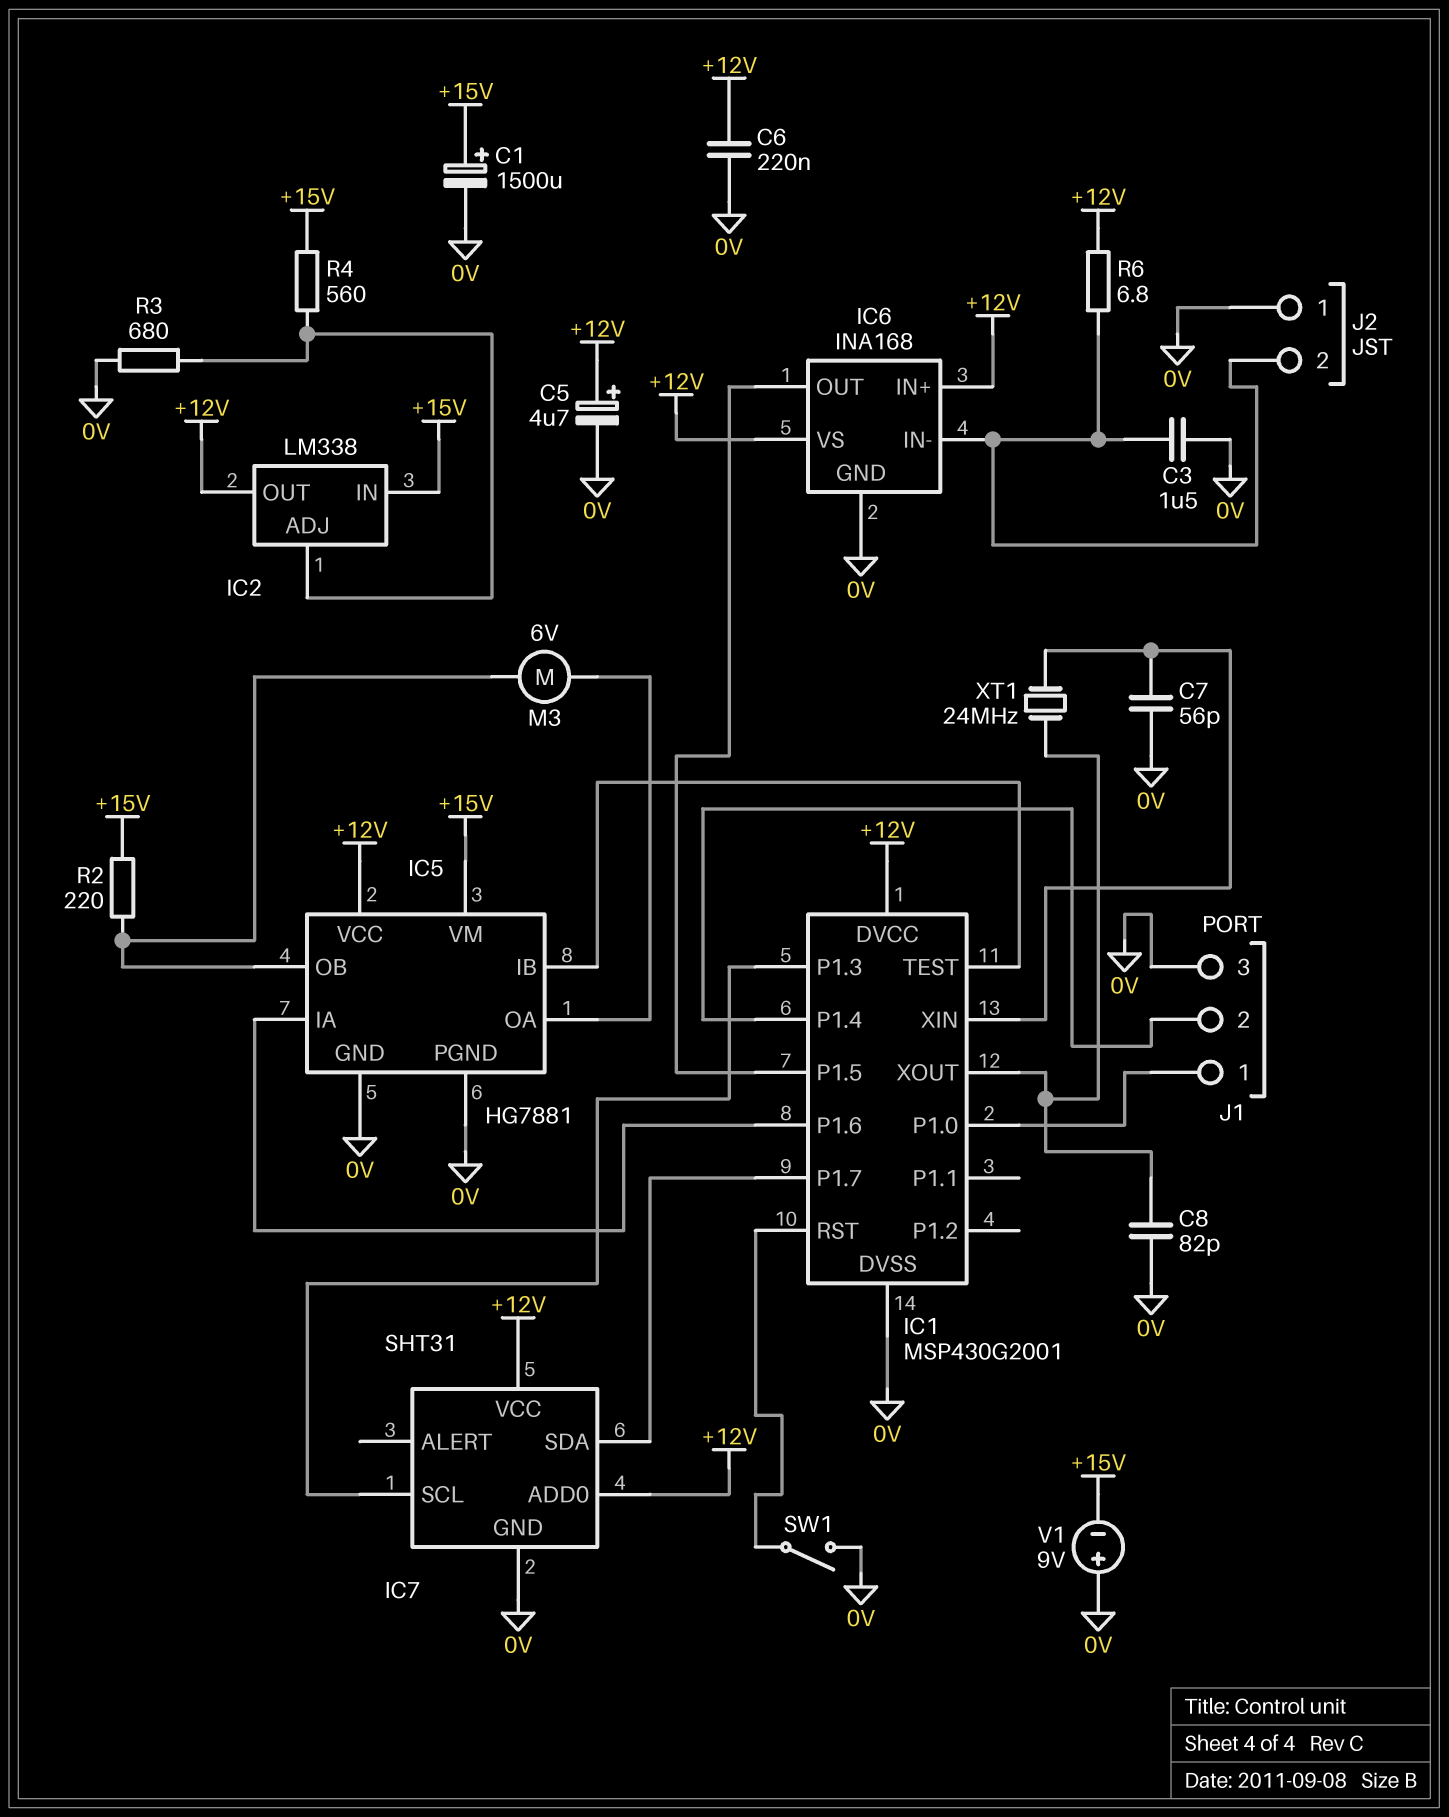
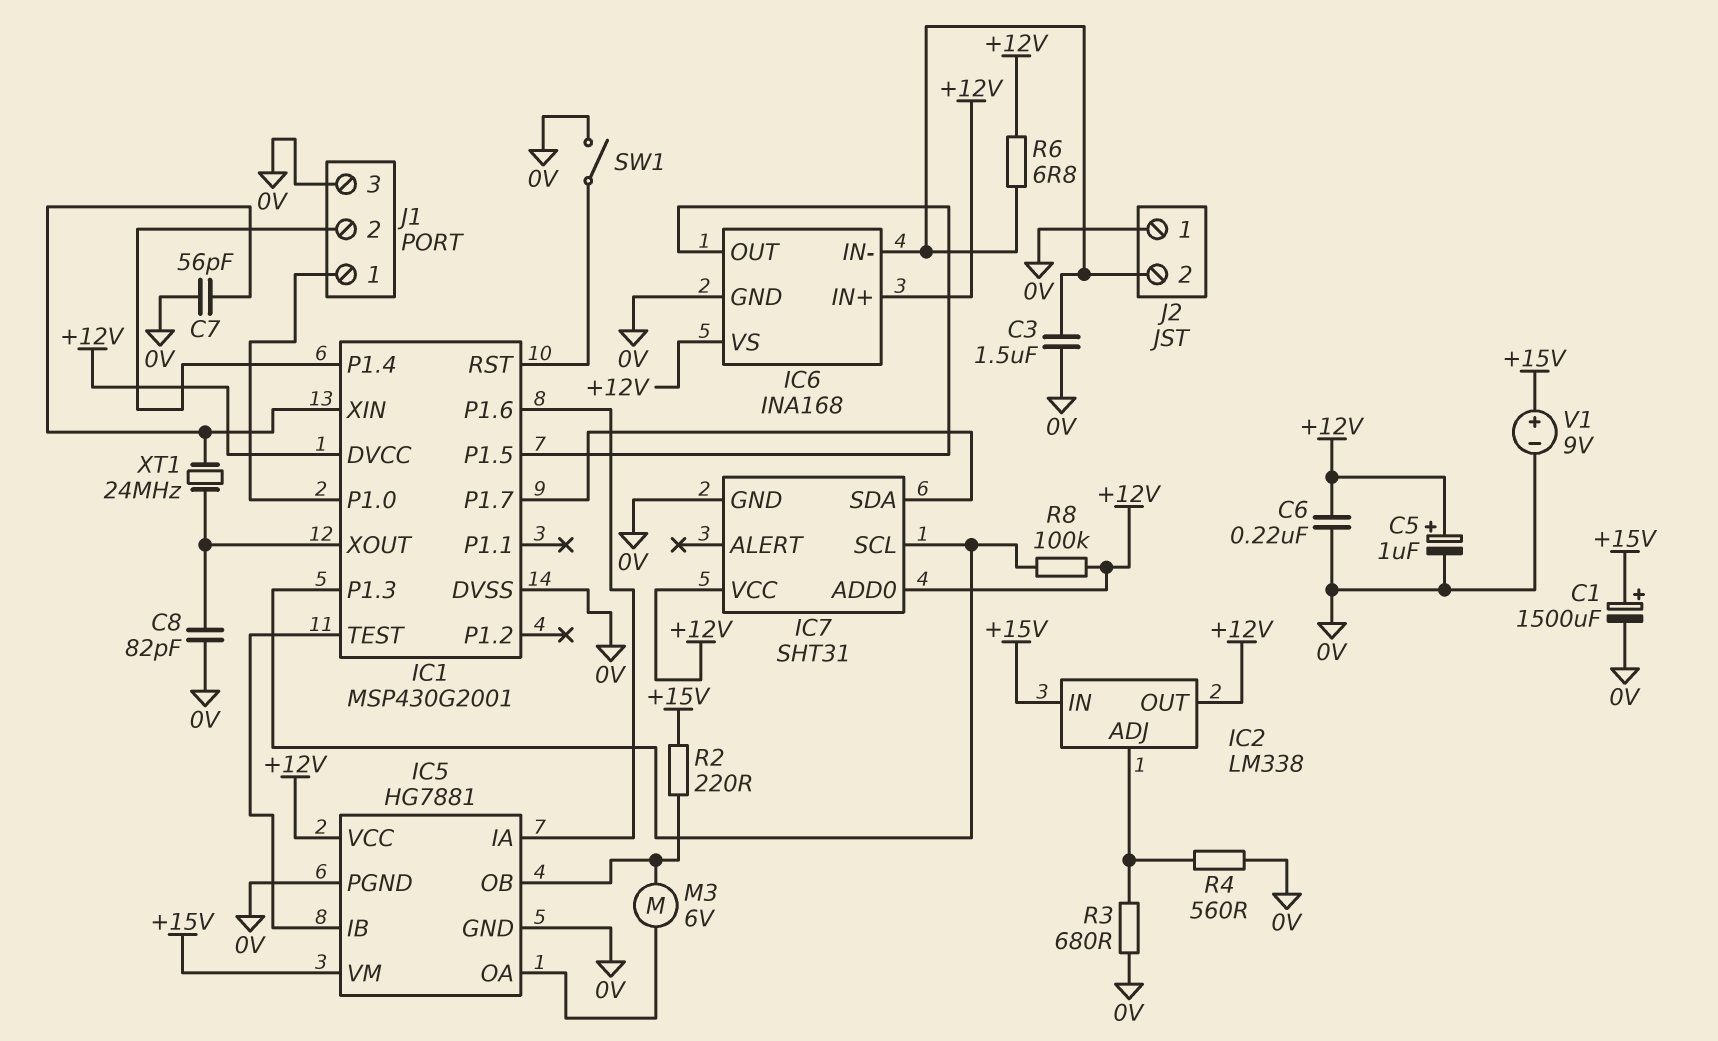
C5: 4.7uF (plus +12V, minus 0V) -> 1uF (plus +12V, minus 0V)
R4: 560 (+15V, IC2/ADJ) -> 560 (0V, IC2/ADJ)
R8: none -> 100k (+12V, IC1/P1.3)
V1: 9V (plus 0V, minus +15V) -> 9V (plus +15V, minus 0V)

